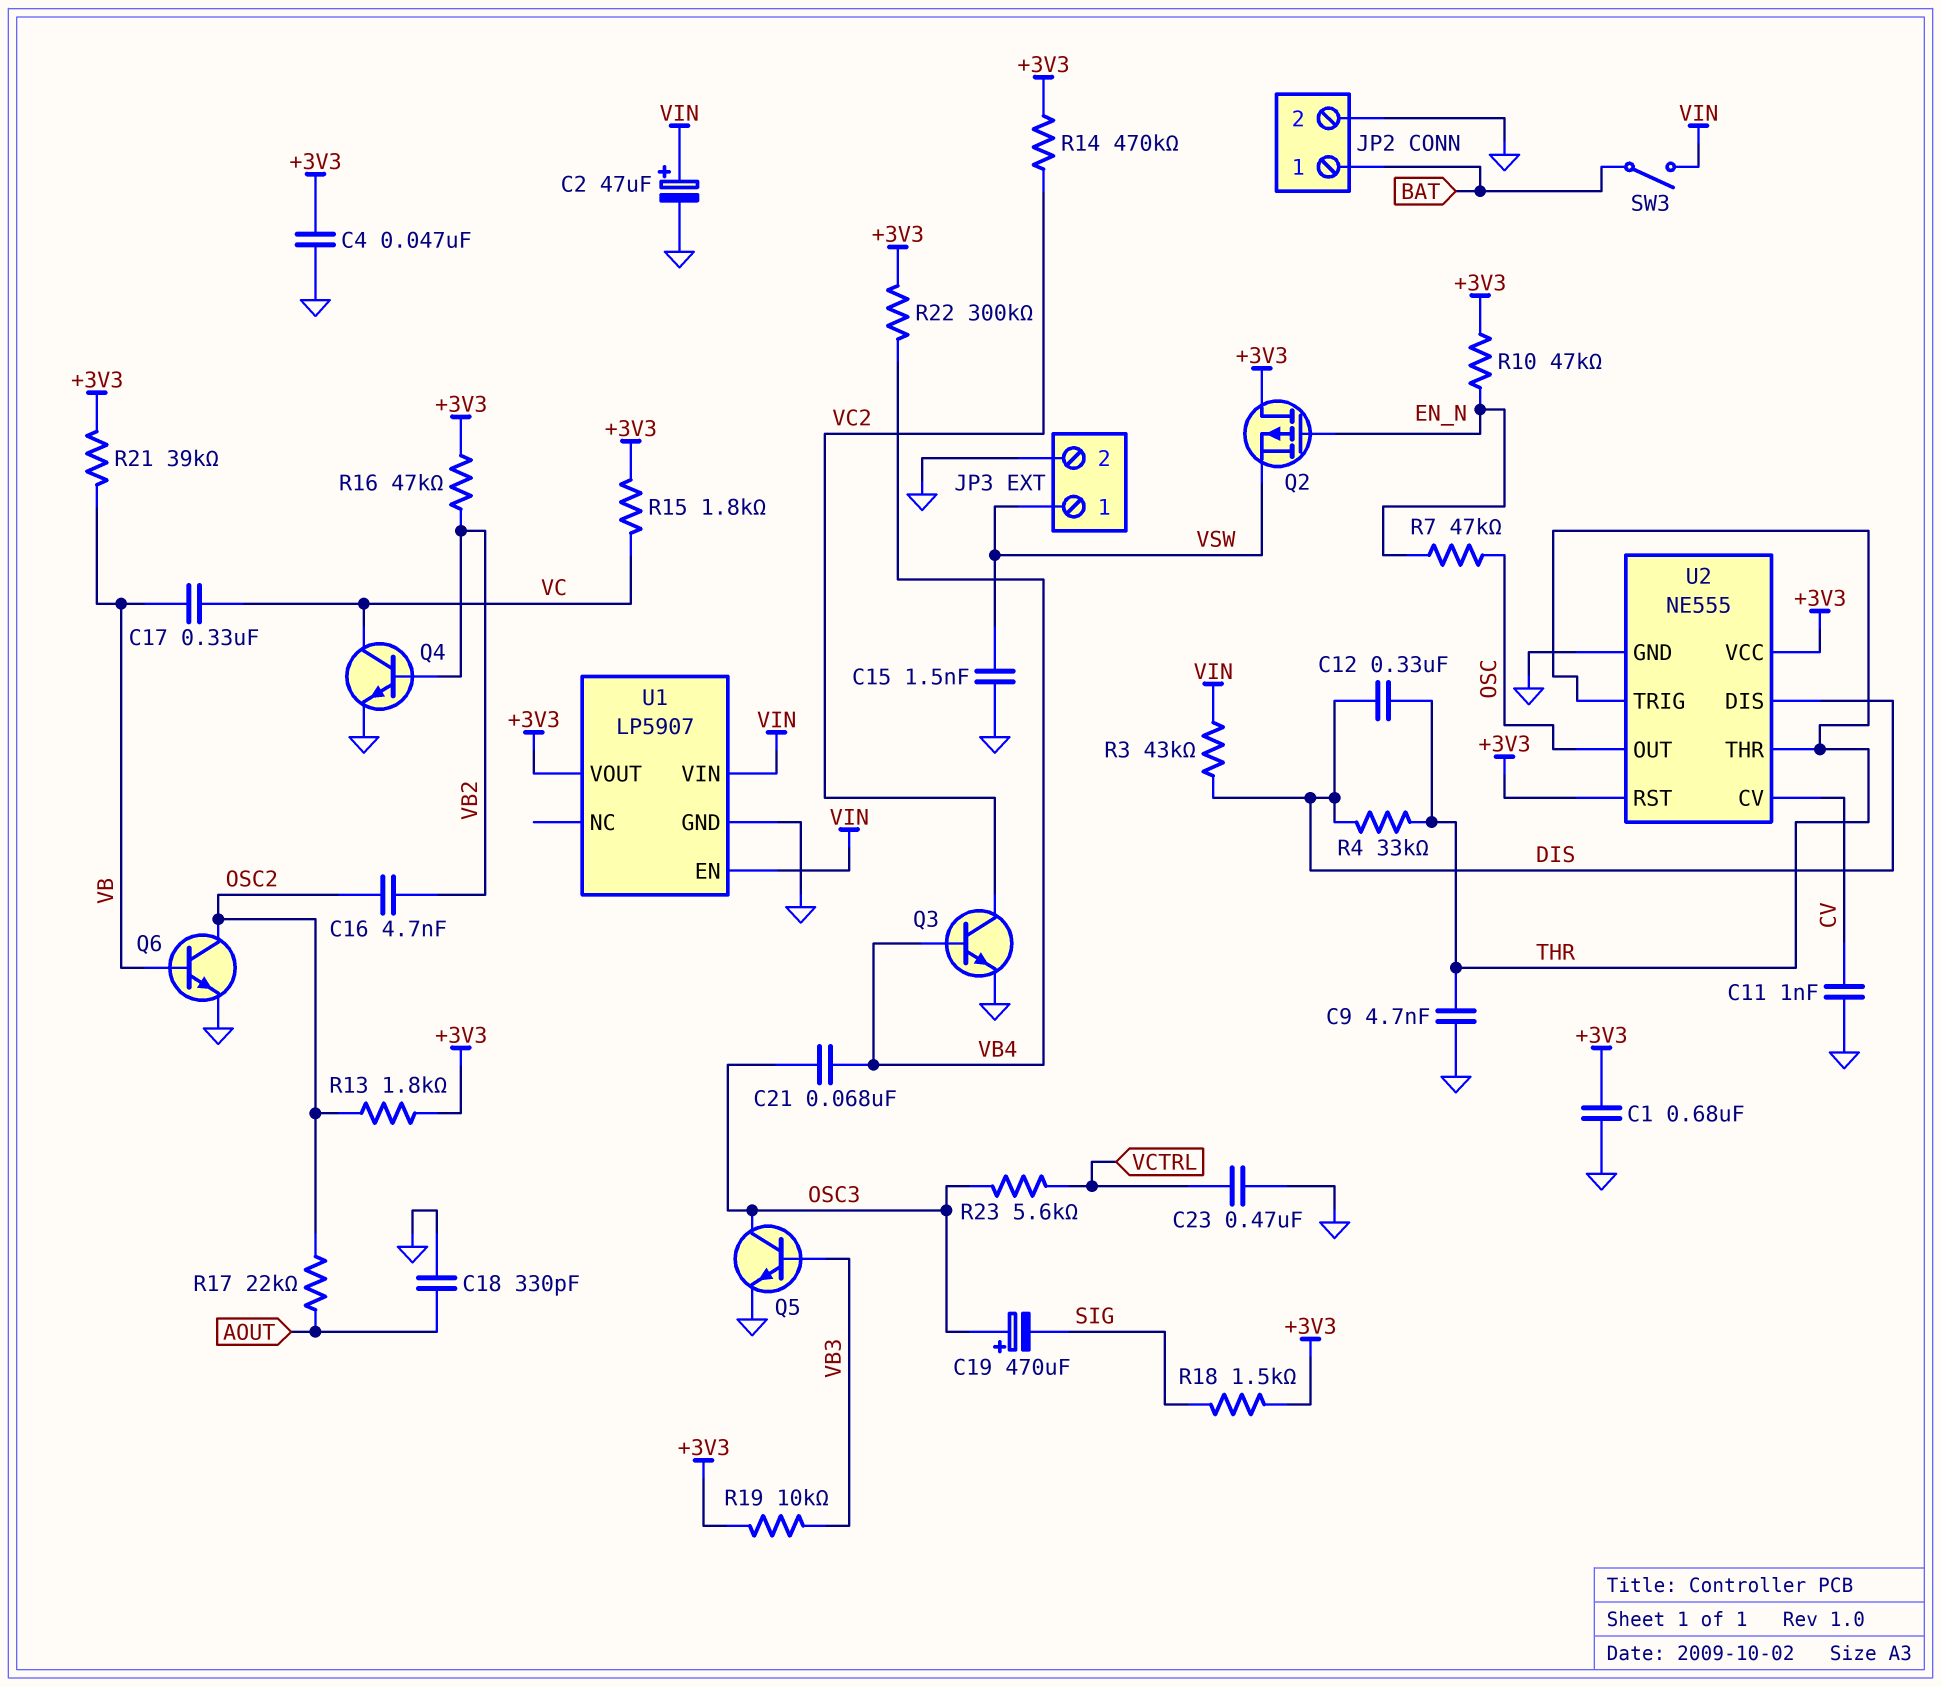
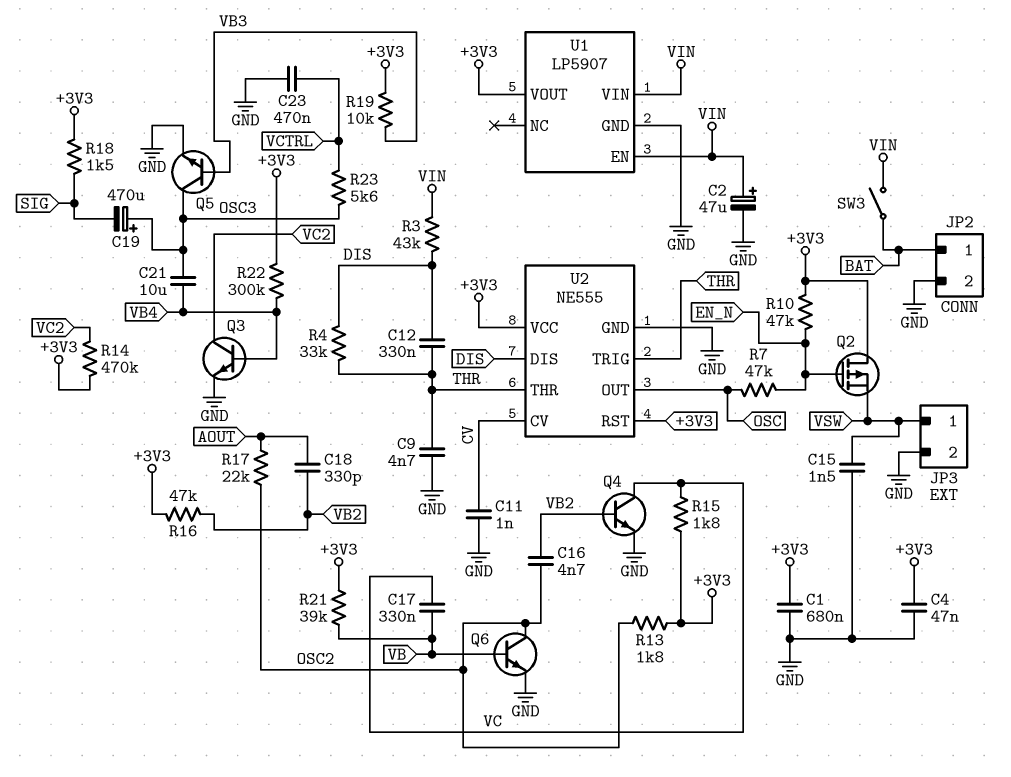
C18: 330pF (AOUT, GND) -> 330pF (AOUT, VB2)
C21: 68nF (OSC3, VB4) -> 10uF (OSC3, VB4)

